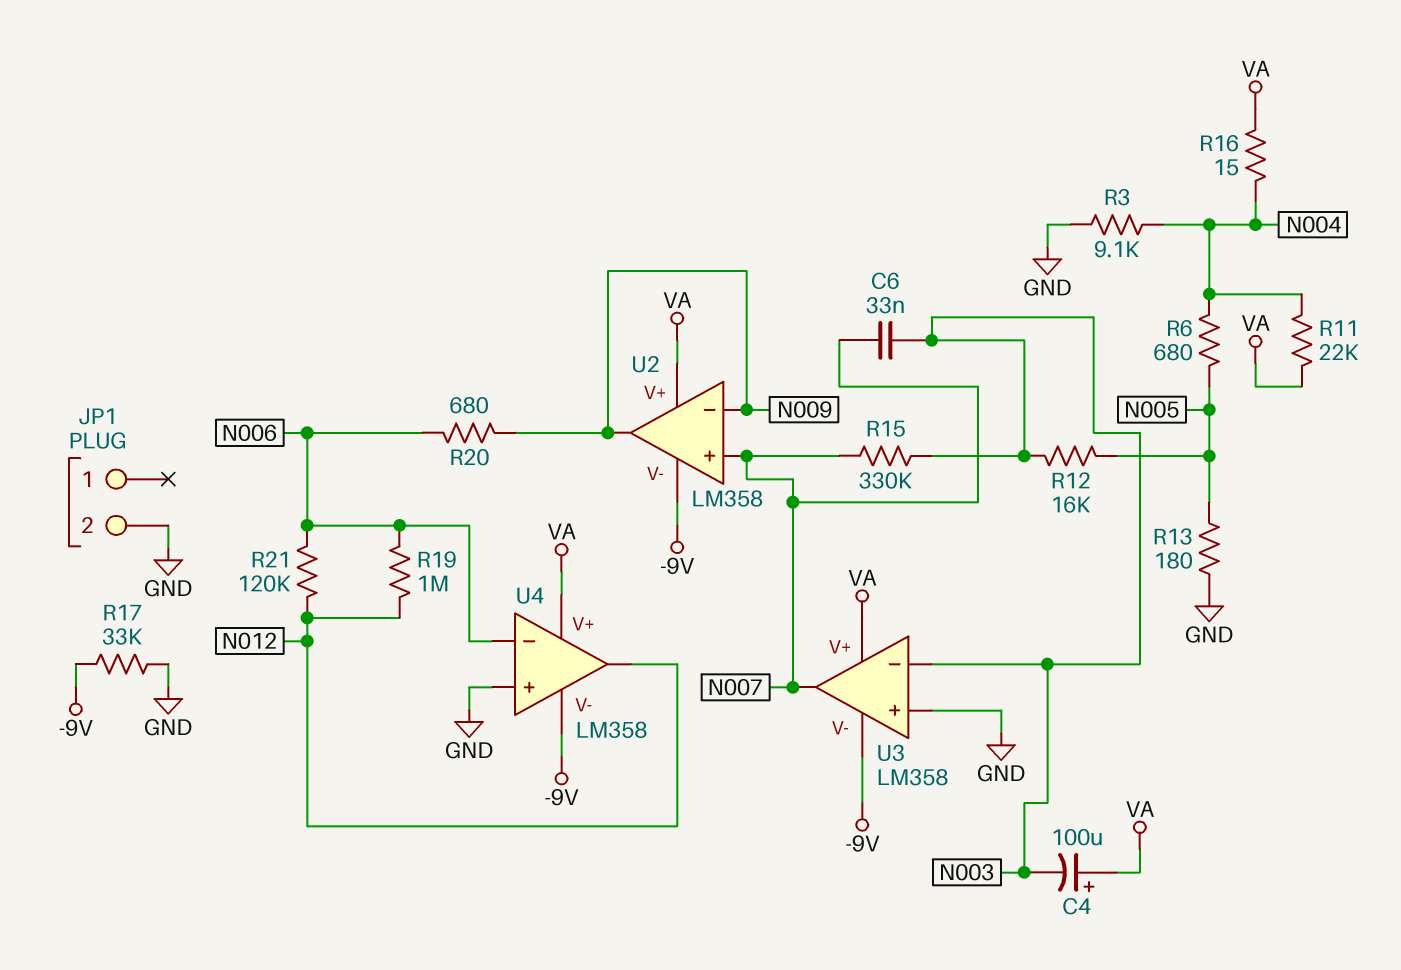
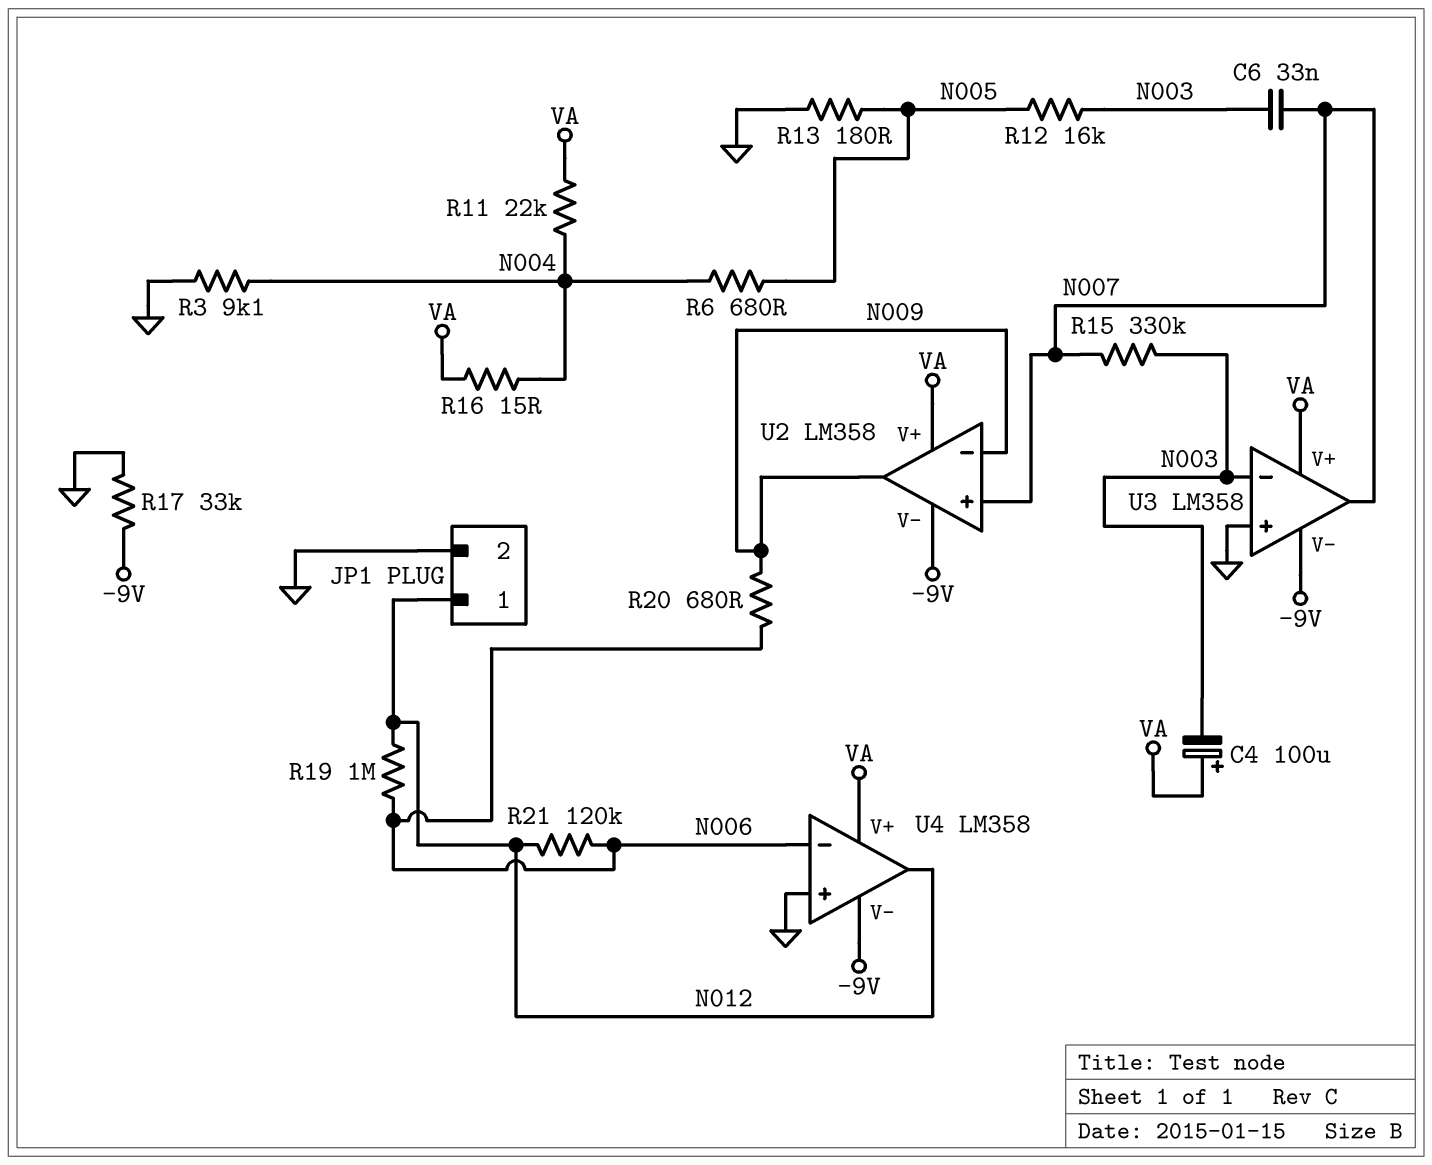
JP1 pin 1: none -> N012

